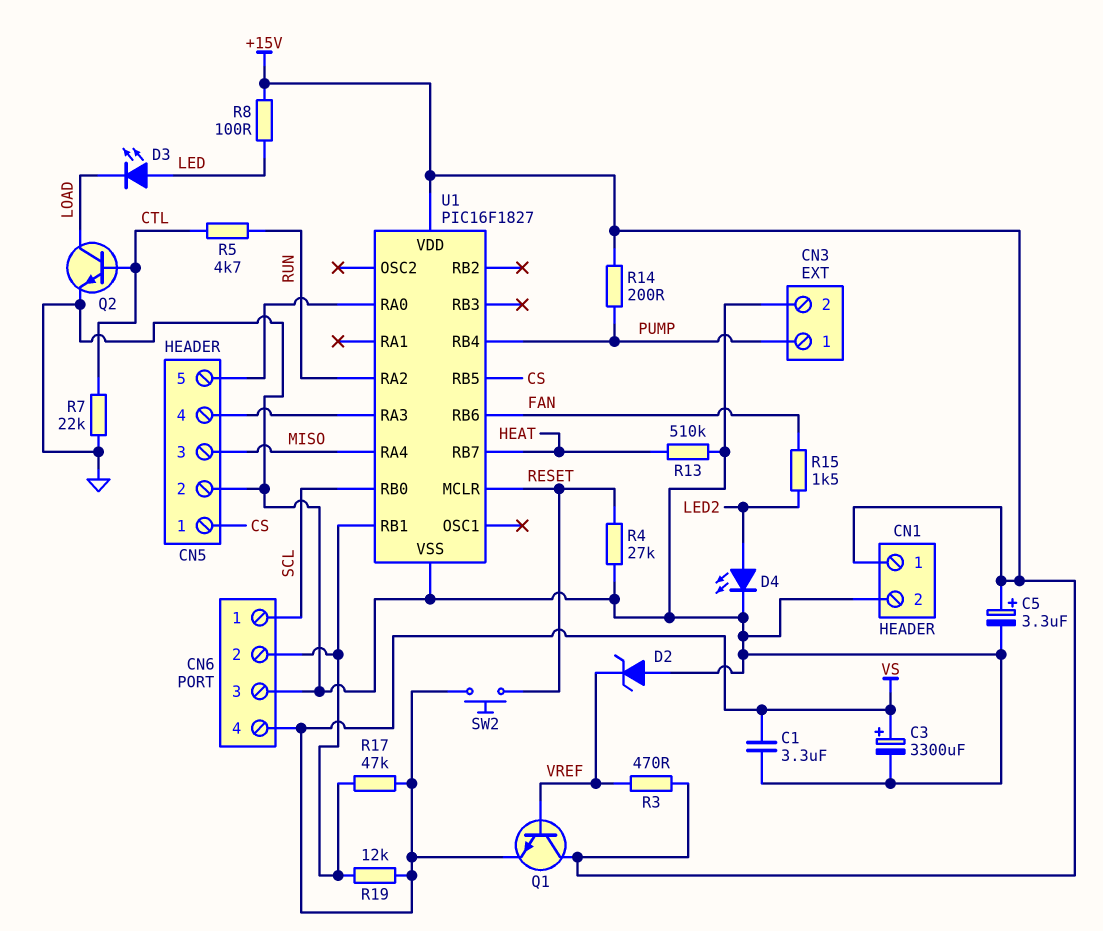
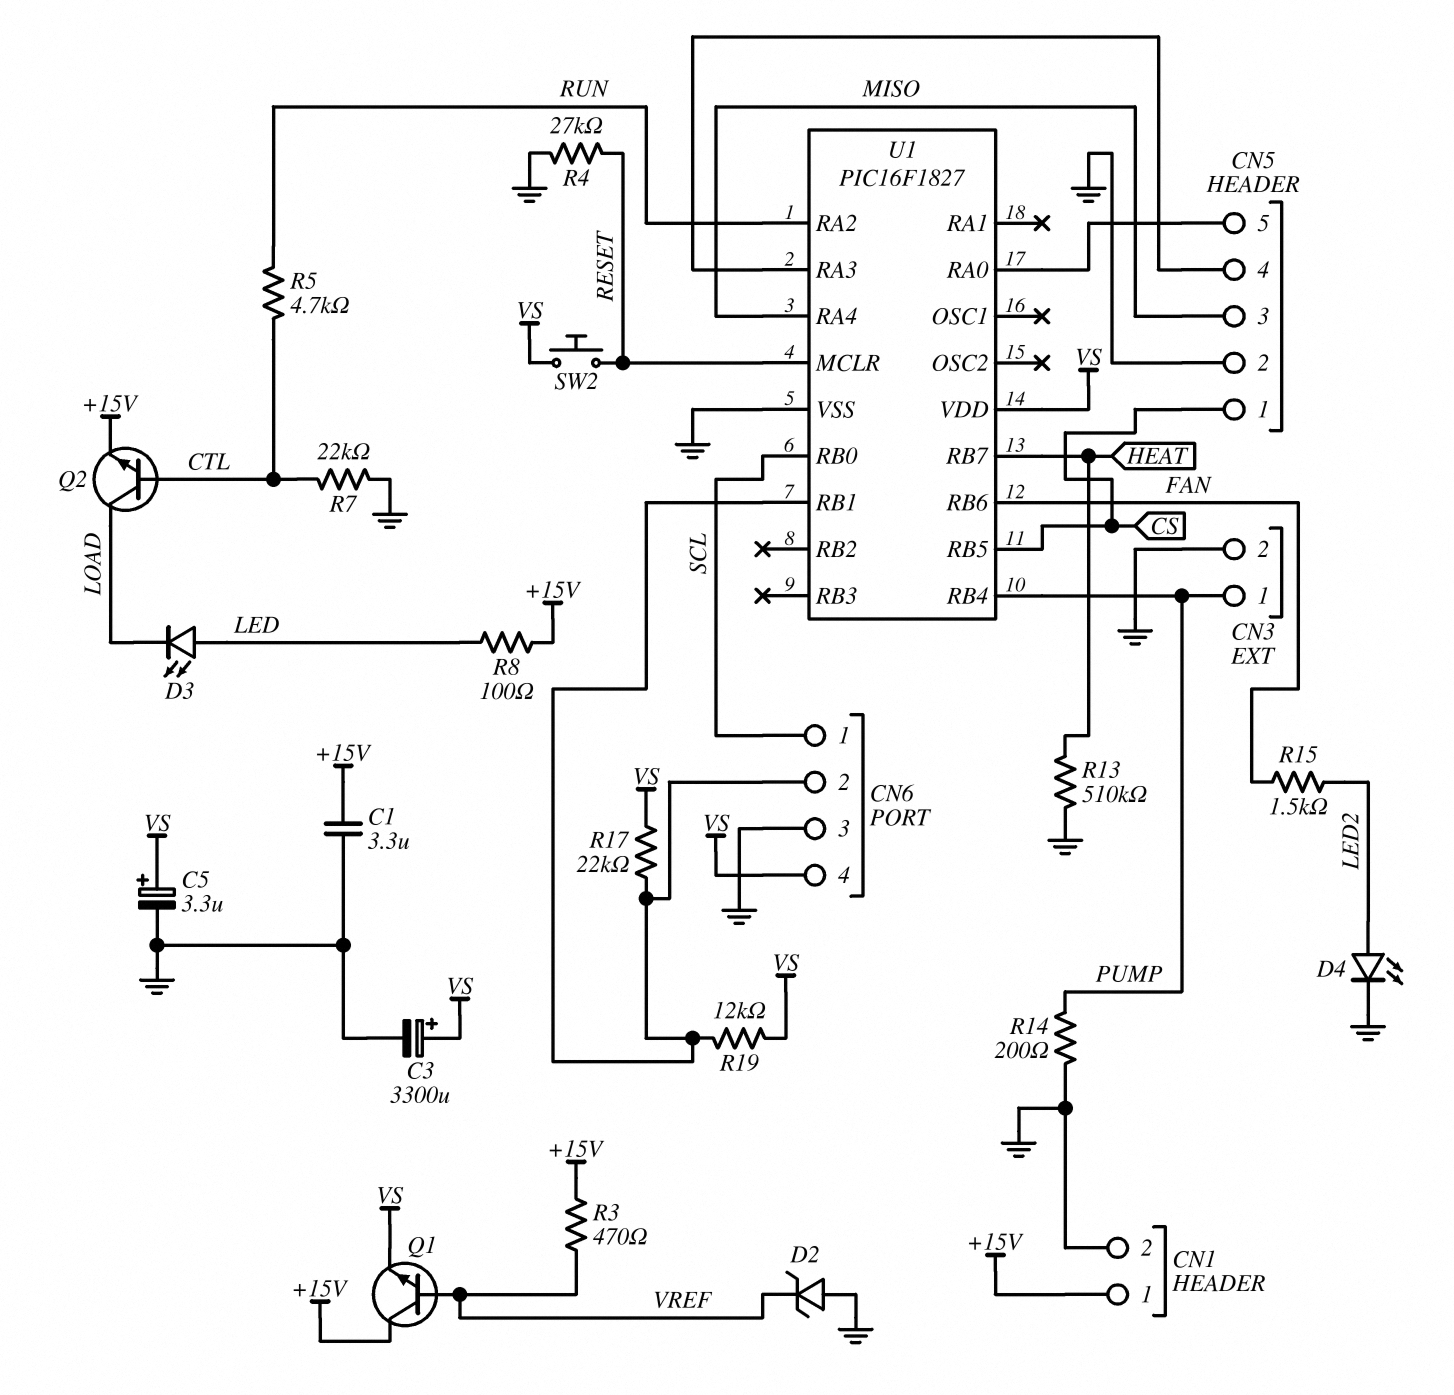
C1: 3.3uF (GND, VS) -> 3.3uF (+15V, GND)
C5: 3.3uF (plus +15V, minus GND) -> 3.3uF (plus VS, minus GND)
Q2: NPN (B CTL, C LOAD, E GND) -> NPN (B CTL, C LOAD, E +15V)
R14: 200 (+15V, PUMP) -> 200 (GND, PUMP)
R17: 47k (CN6/2, VS) -> 22k (CN6/2, VS)
U1 pin VDD: +15V -> VS

